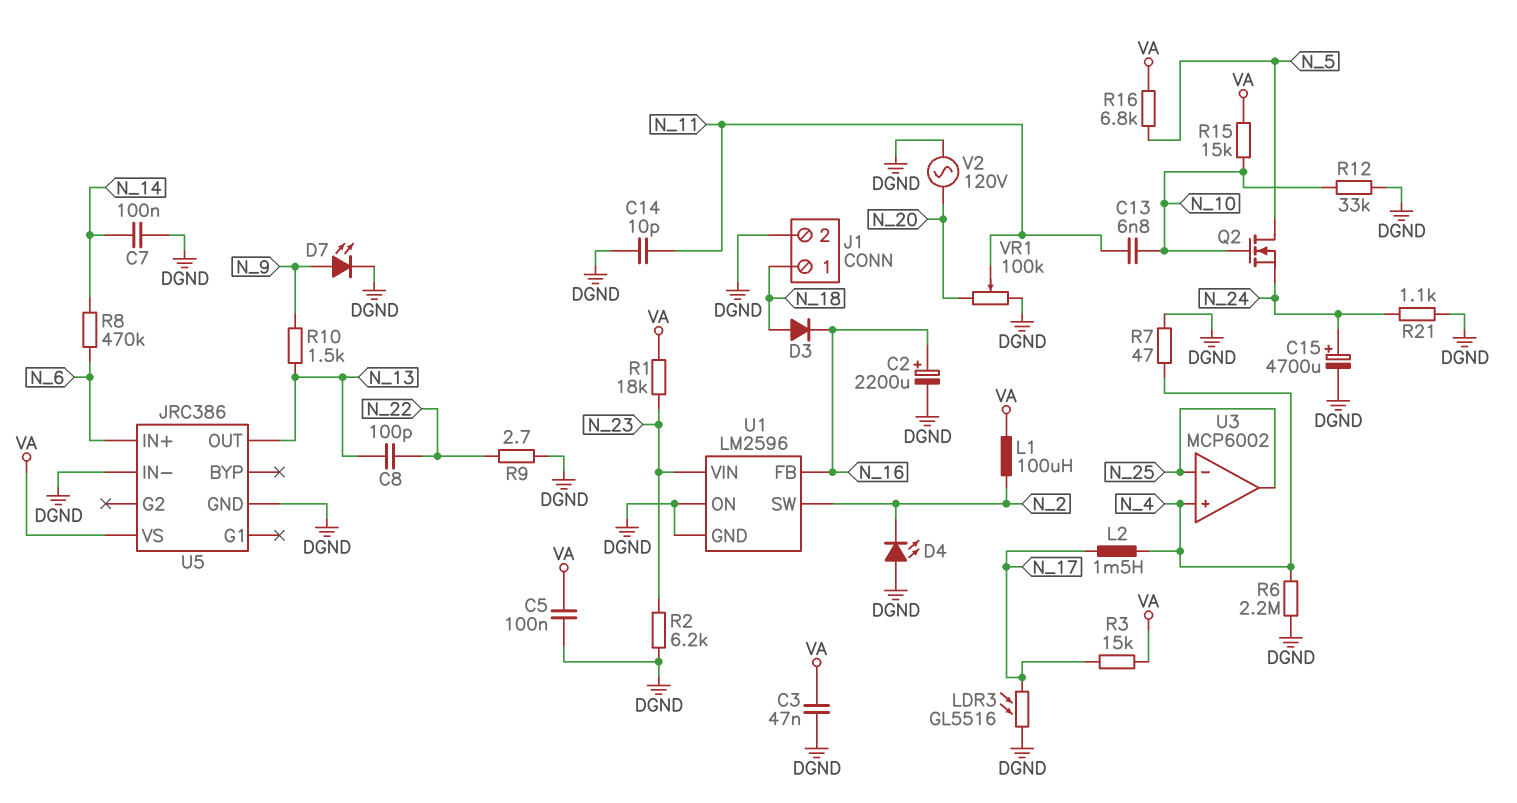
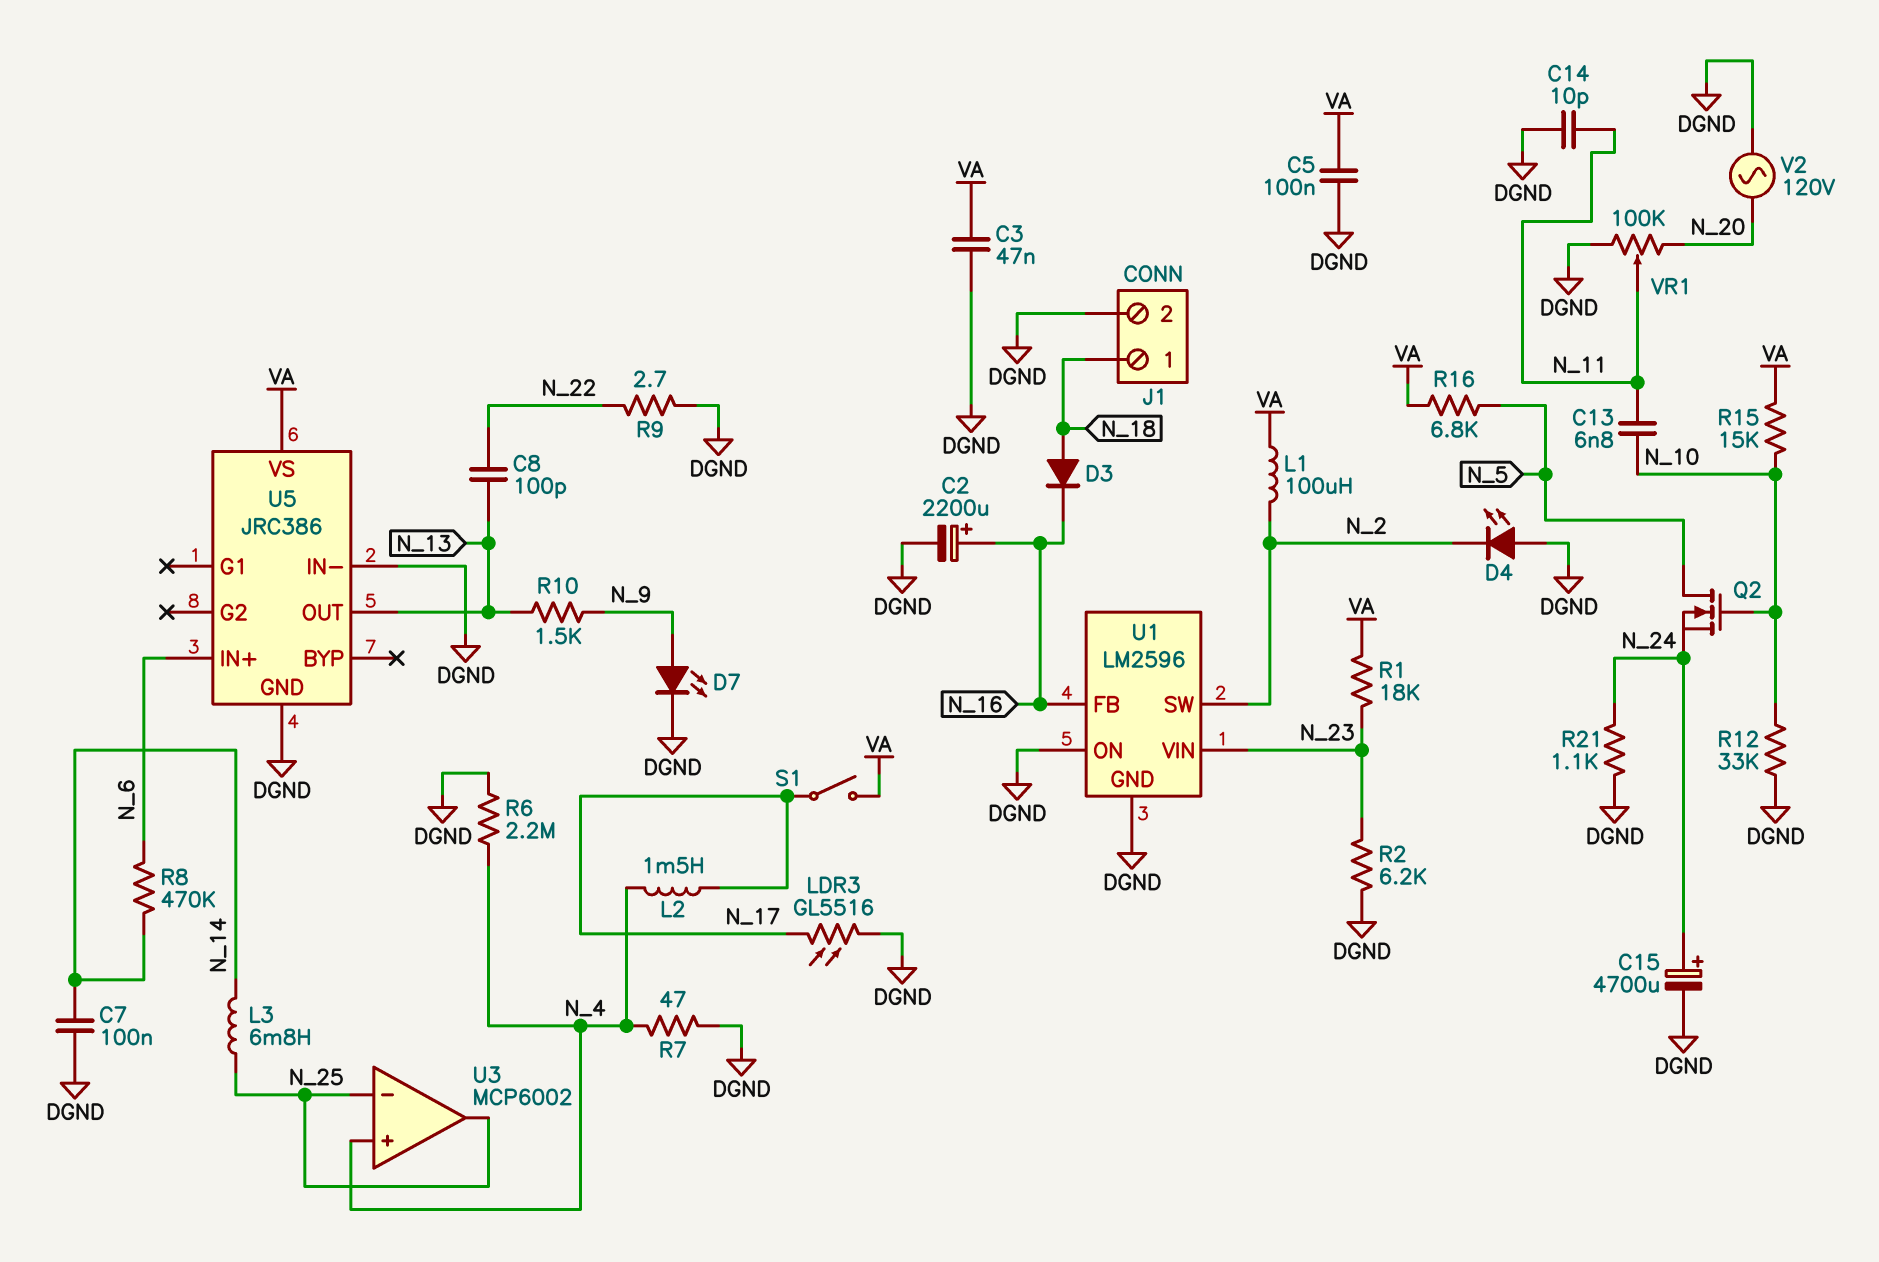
L3: none -> 6.8mH (N_14, N_25)
R3: 15k (N_17, VA) -> none
S1: none -> switch (N_17, VA)

